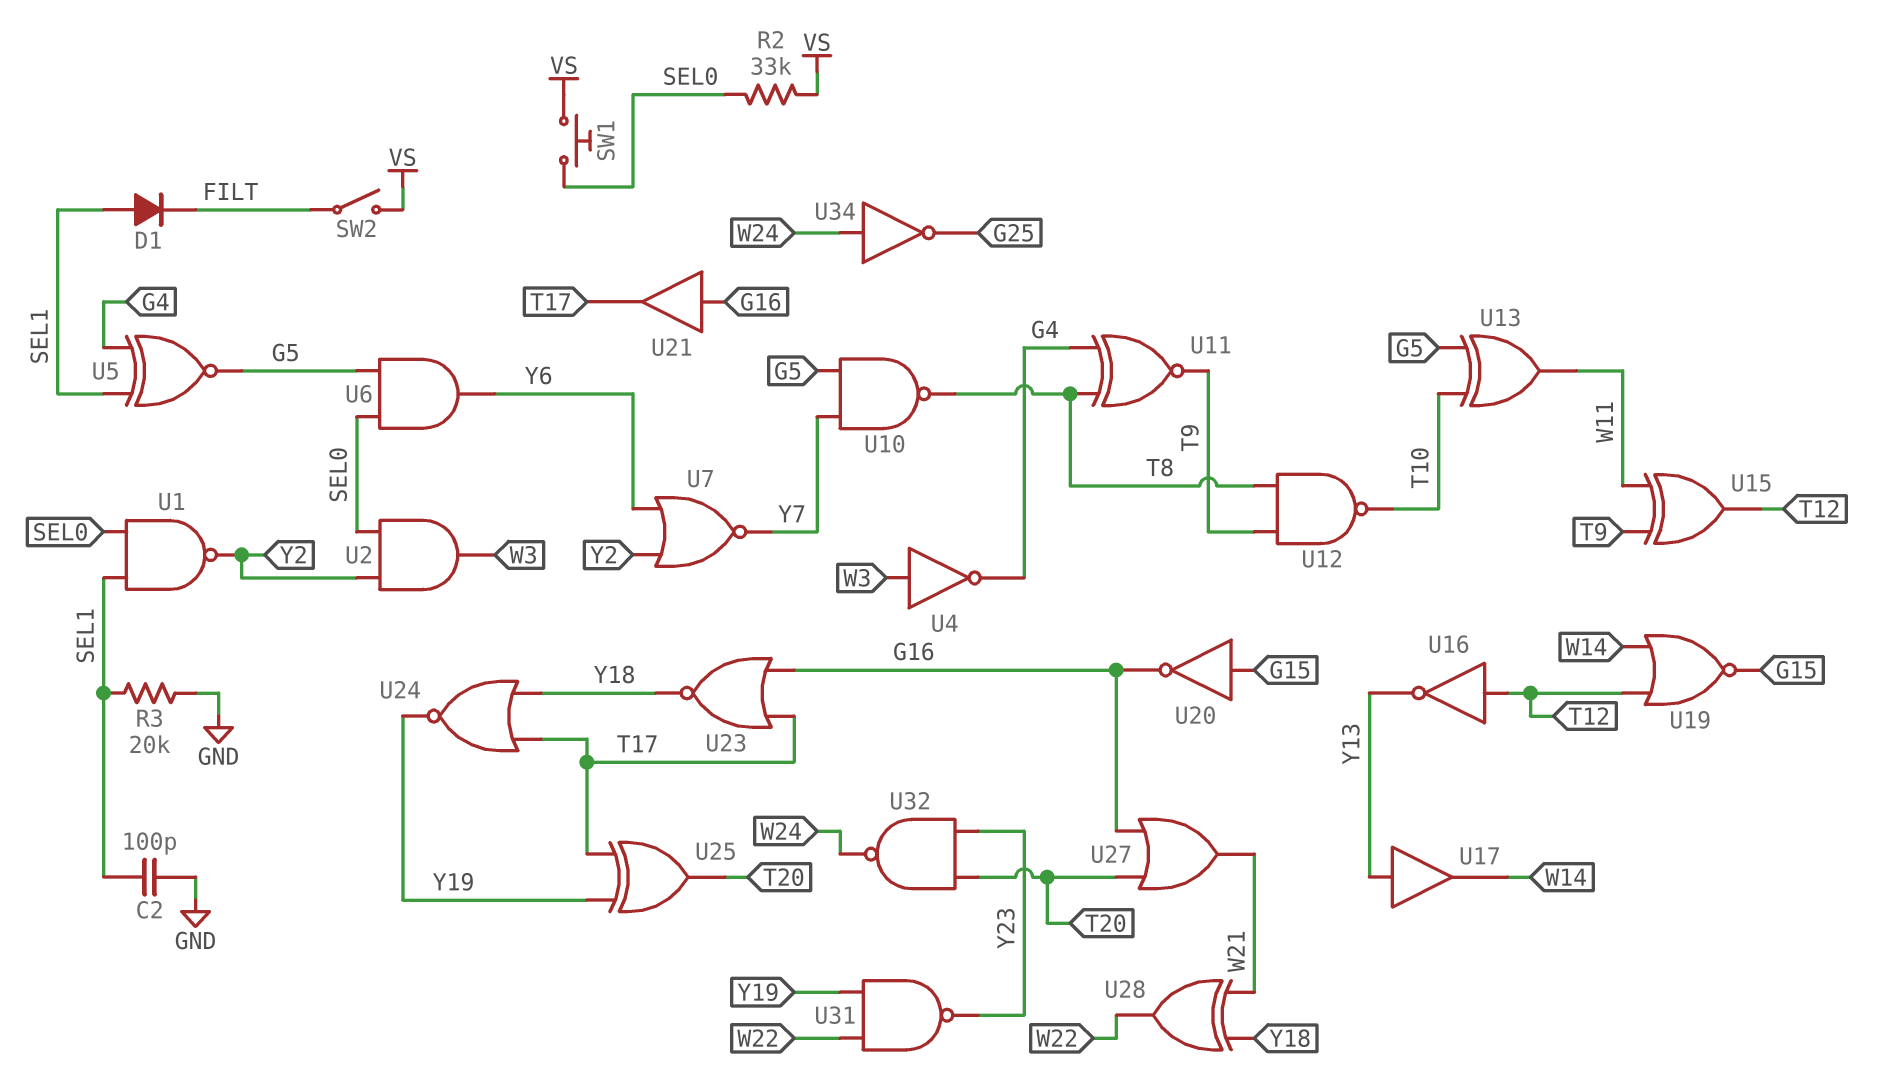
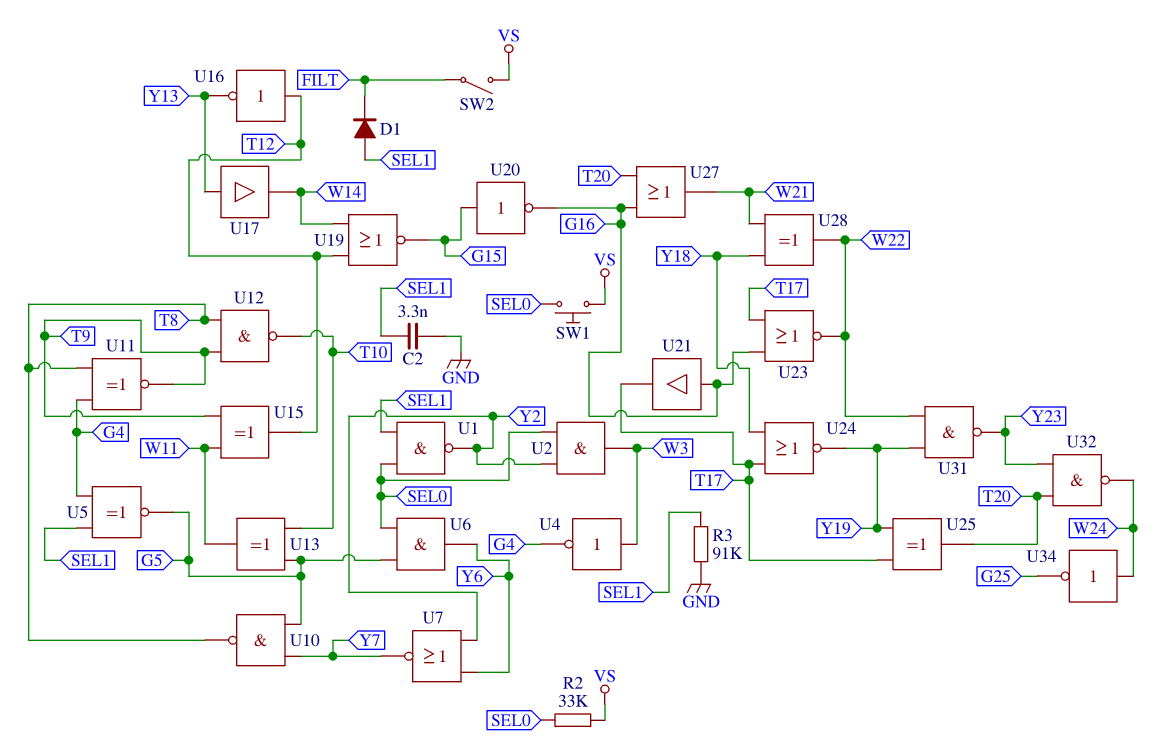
C2: 100pF (GND, SEL1) -> 3.3nF (GND, SEL1)
R3: 20k (GND, SEL1) -> 91k (GND, SEL1)
U23: NOR (in G16, in T17, out Y18) -> NOR (in G16, in T17, out W22)

